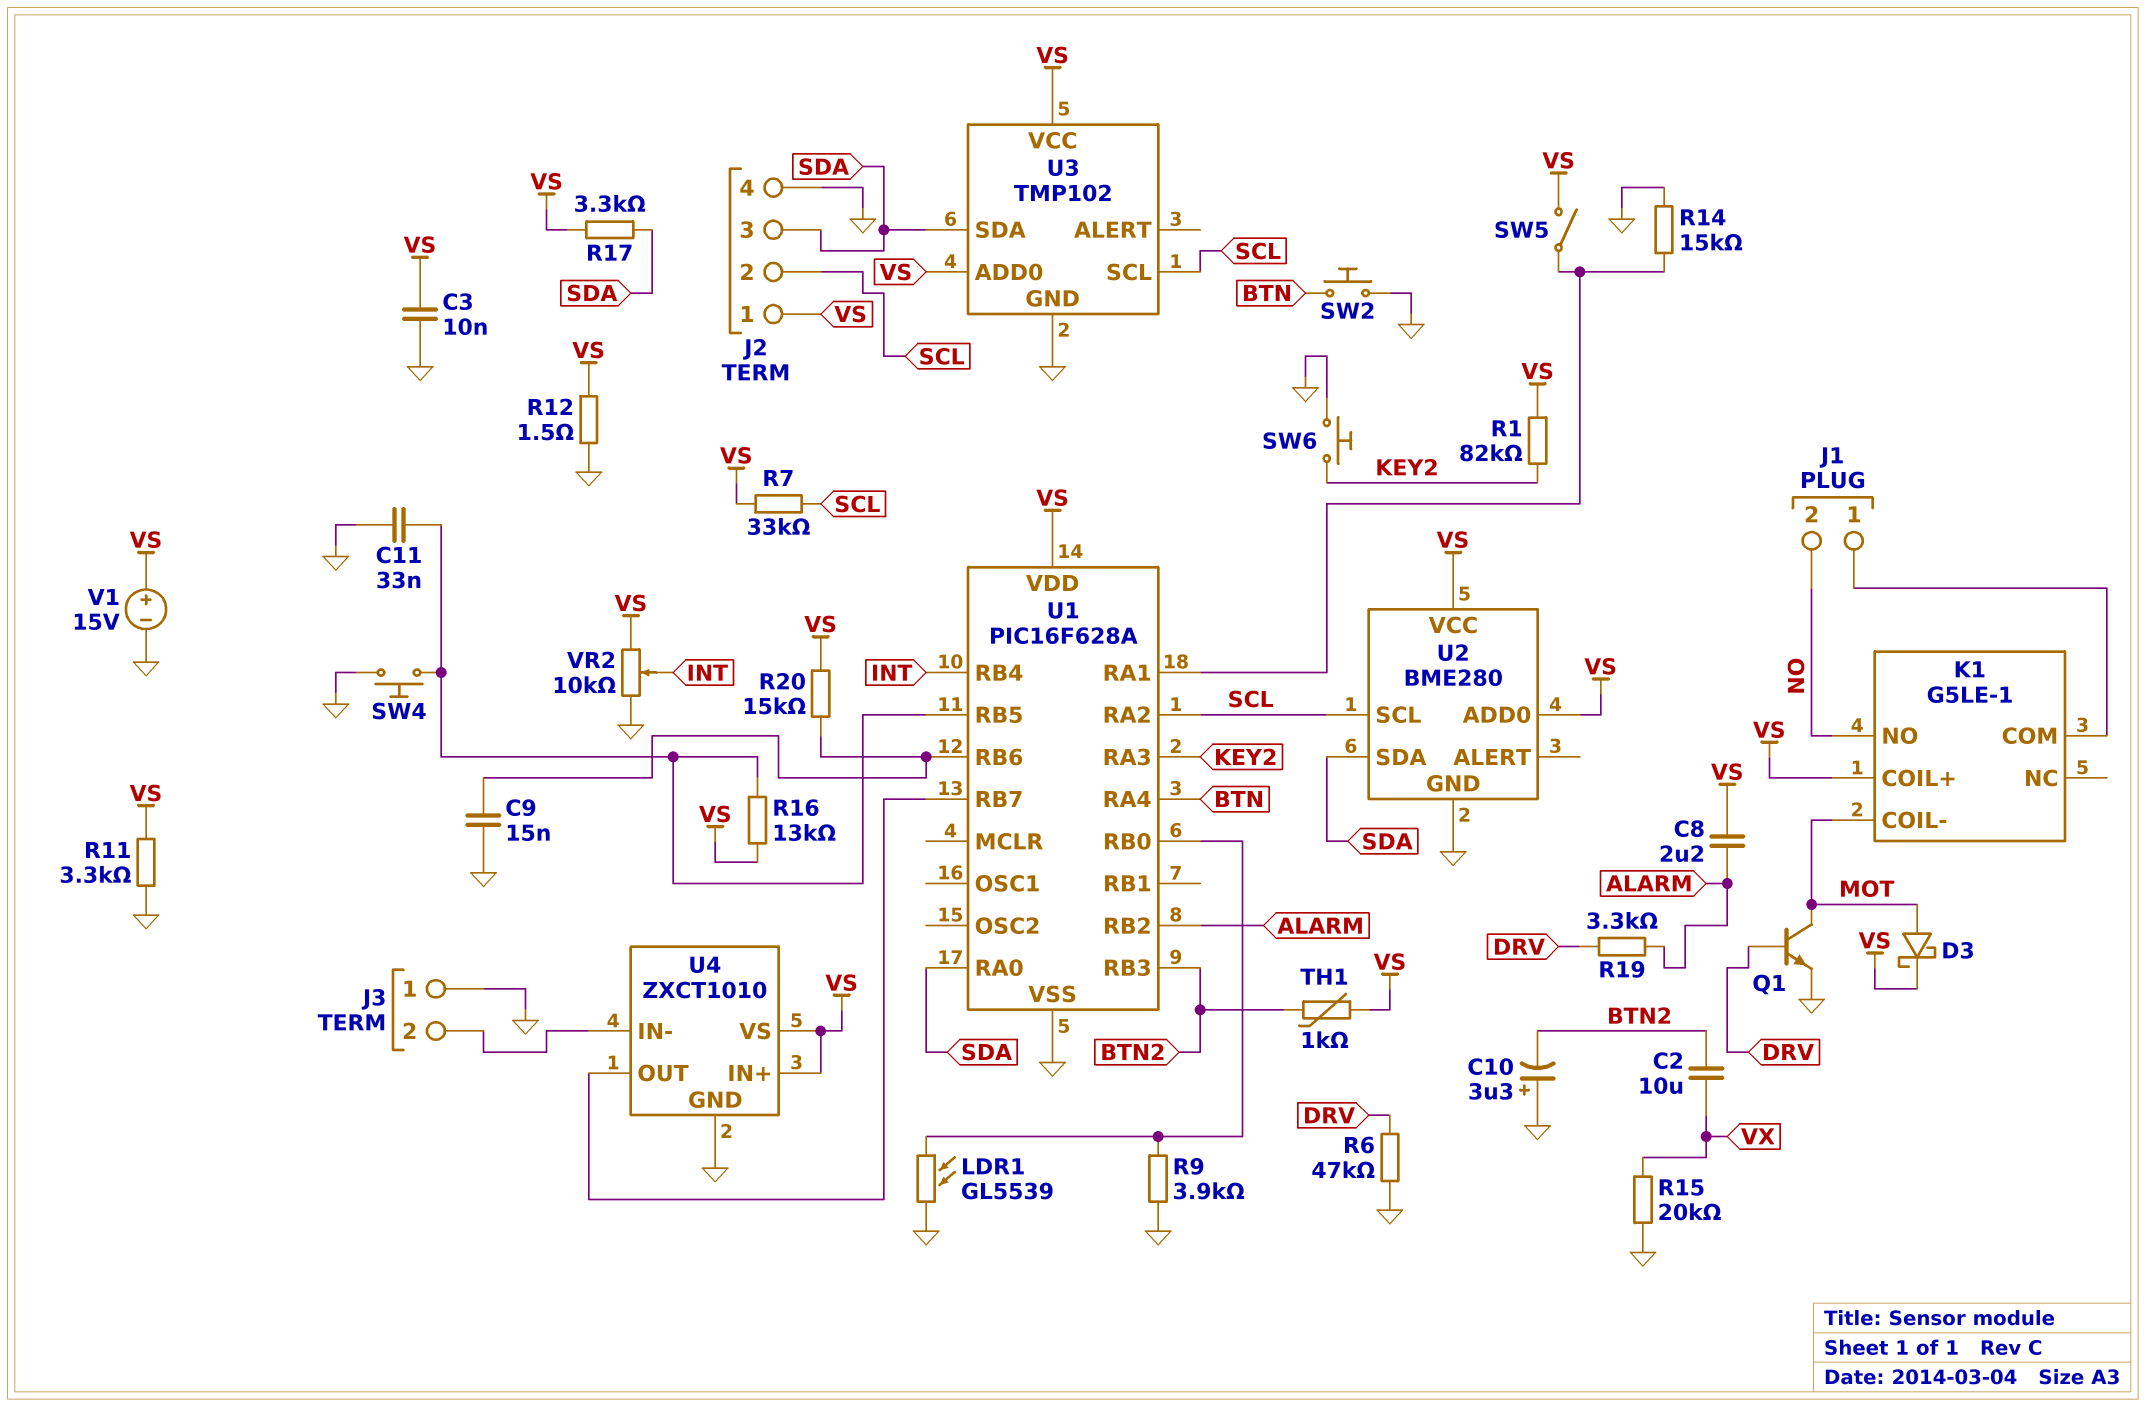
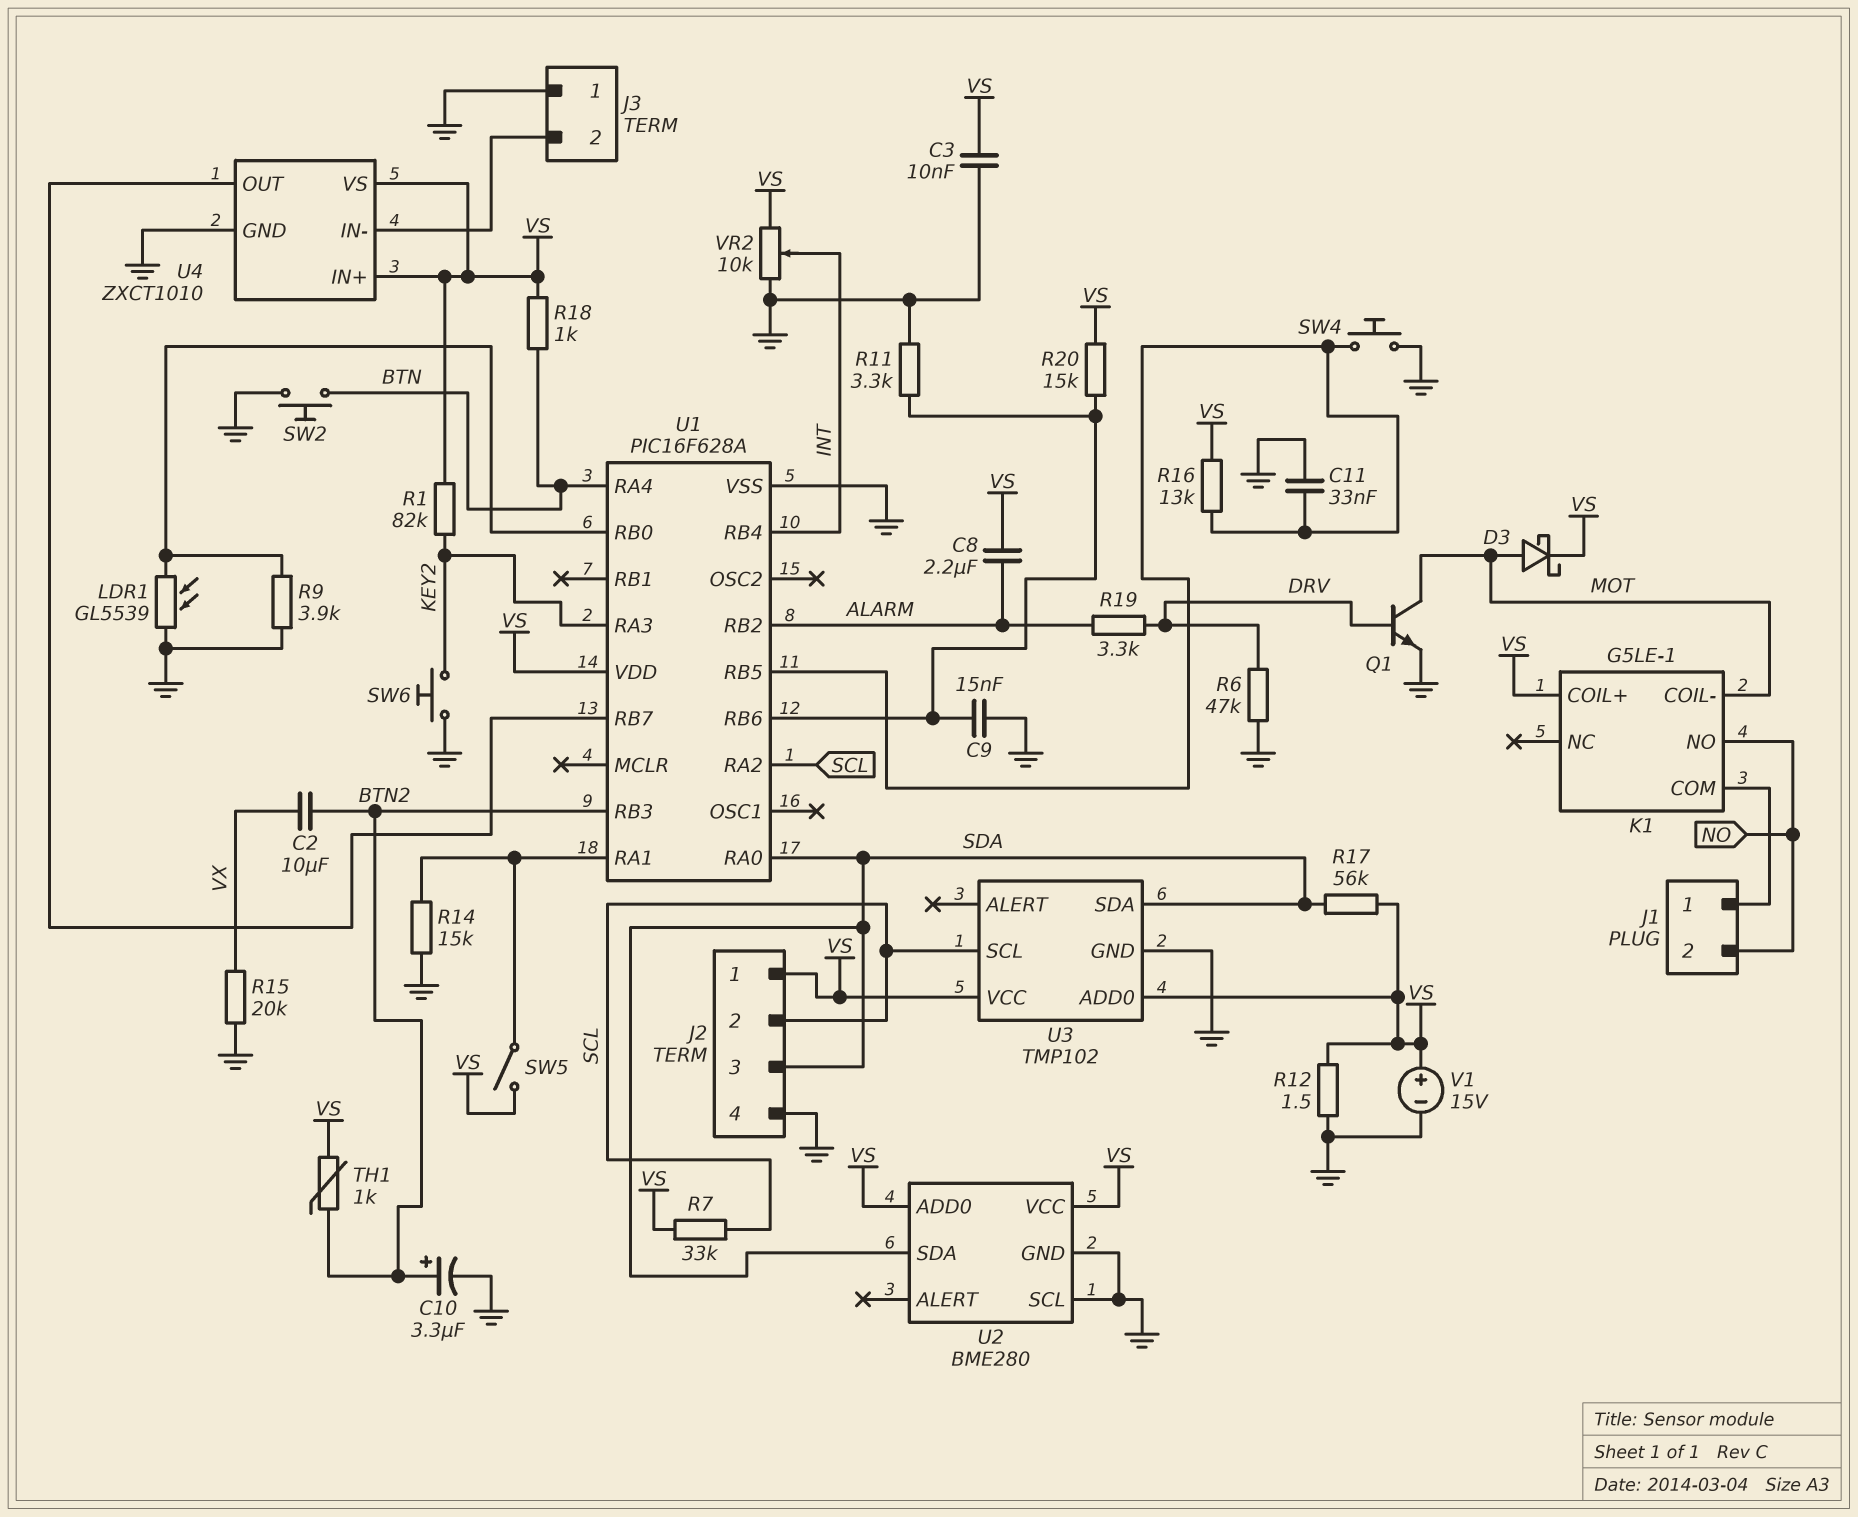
C10: 3.3uF (plus GND, minus BTN2) -> 3.3uF (plus BTN2, minus GND)
R11: 3.3k (GND, VS) -> 3.3k (GND, U1/RB6)
R17: 3.3k (SDA, VS) -> 56k (SDA, VS)
R18: none -> 1k (BTN, VS)
U2 pin SCL: SCL -> GND

